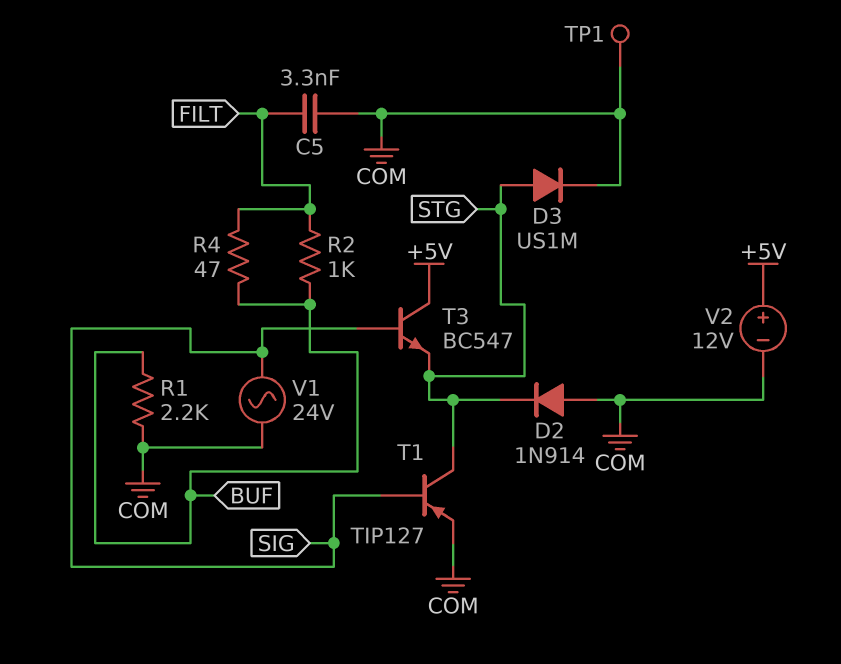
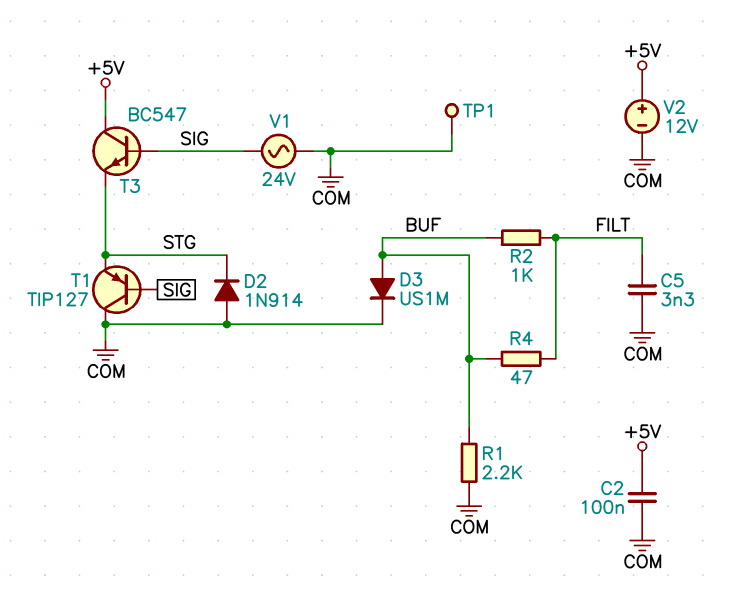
C2: none -> 100nF (+5V, COM)
D3: diode US1M (A STG, K COM) -> diode US1M (A BUF, K COM)
T1: PNP TIP127 (B SIG, C STG, E COM) -> PNP TIP127 (B SIG, C COM, E STG)

